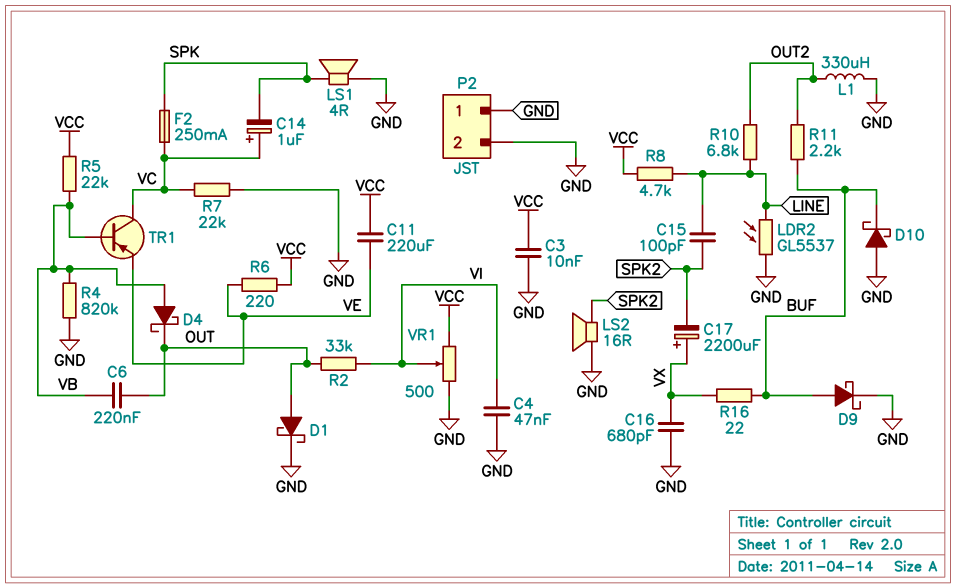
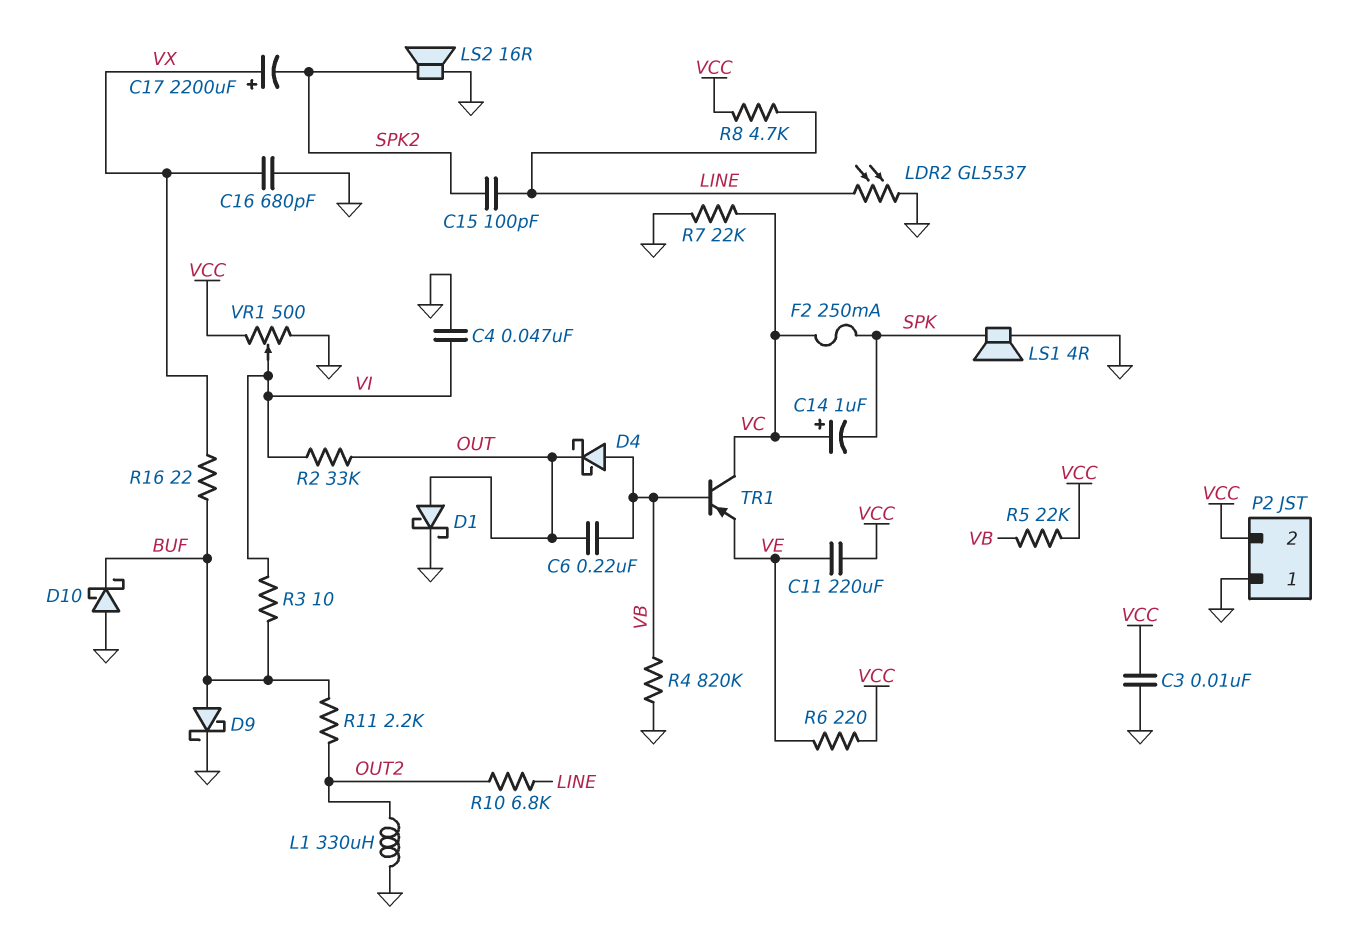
P2 pin 2: GND -> VCC
R3: none -> 10 (BUF, VI)

